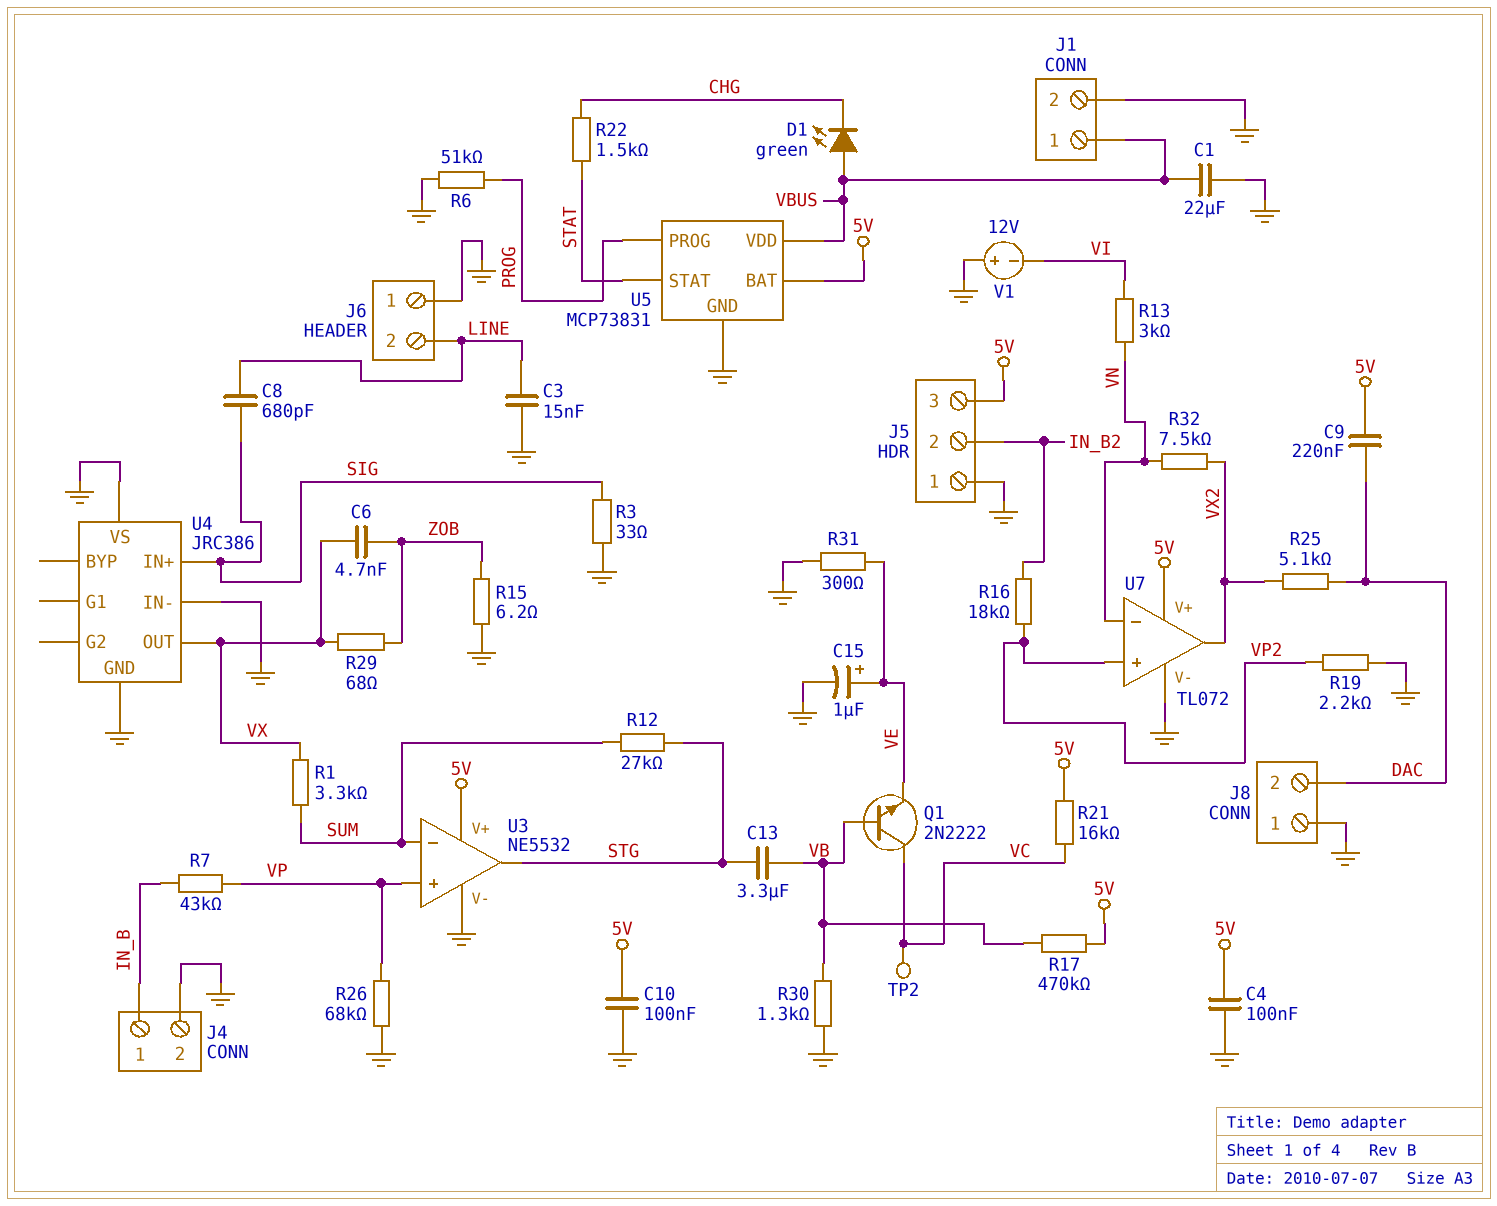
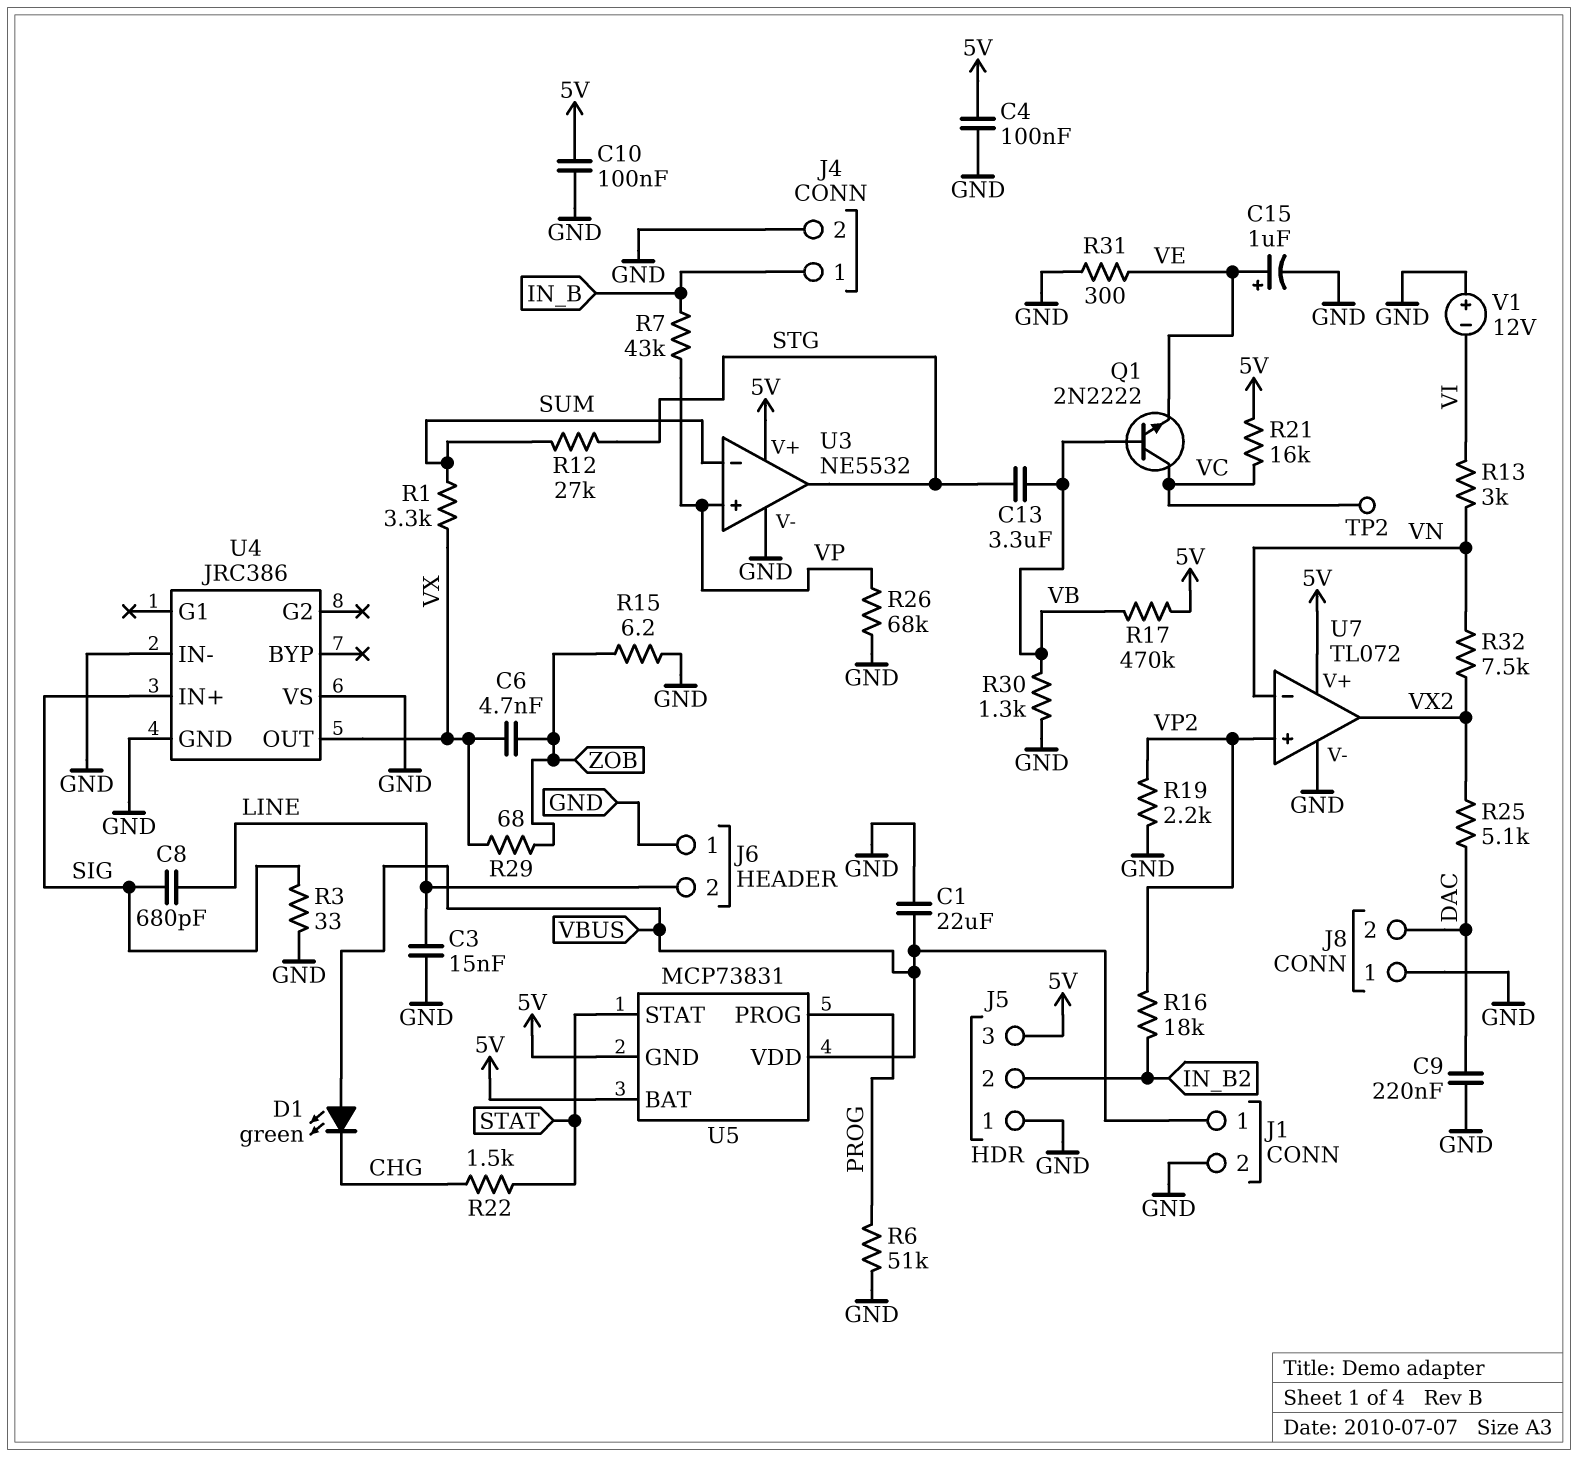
C9: 220nF (5V, DAC) -> 220nF (DAC, GND)
U5 pin GND: GND -> 5V

